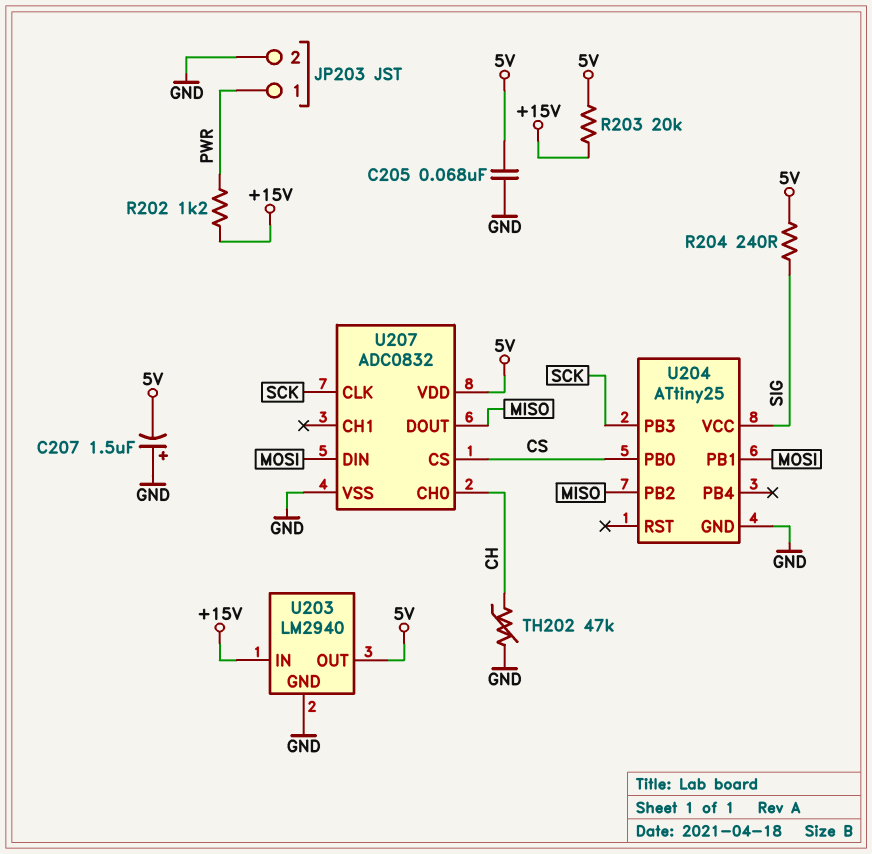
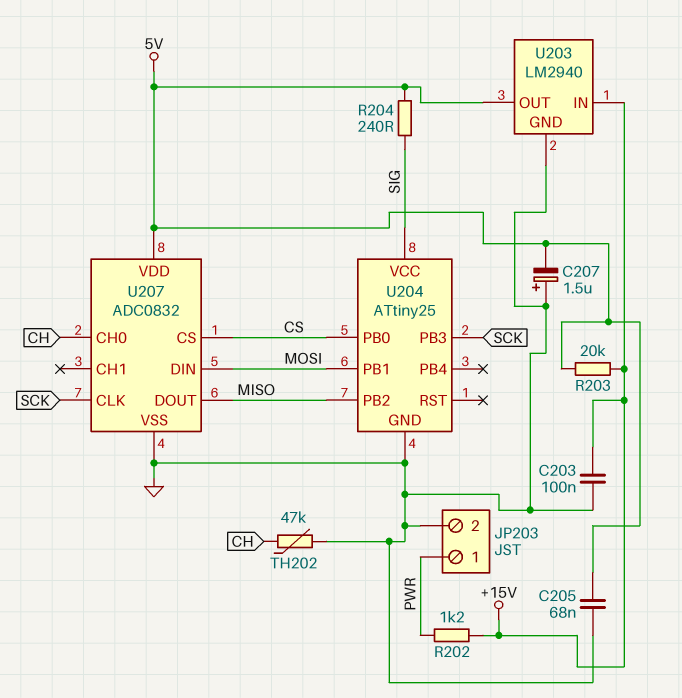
C203: none -> 100nF (+15V, GND)

